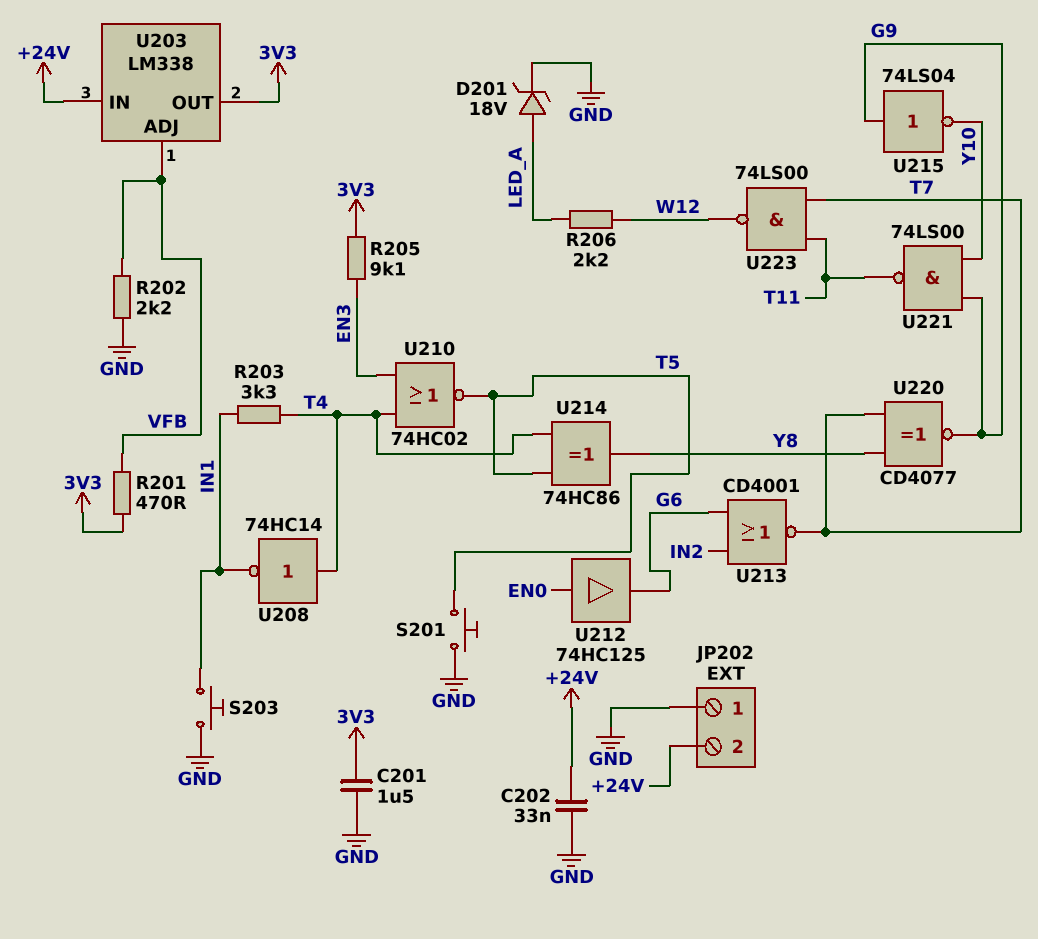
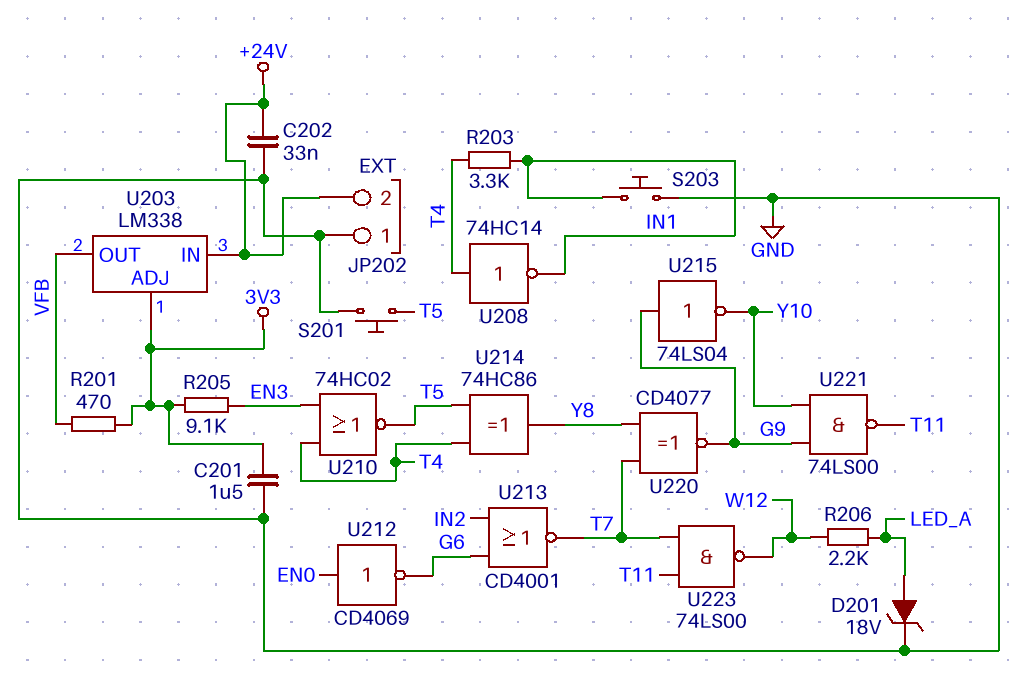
R202: 2.2k (GND, VFB) -> none
U203 pin ADJ: VFB -> 3V3
U203 pin OUT: 3V3 -> VFB
U212: buffer 74HC125 (in EN0, out G6) -> NOT CD4069 (in EN0, out G6)

